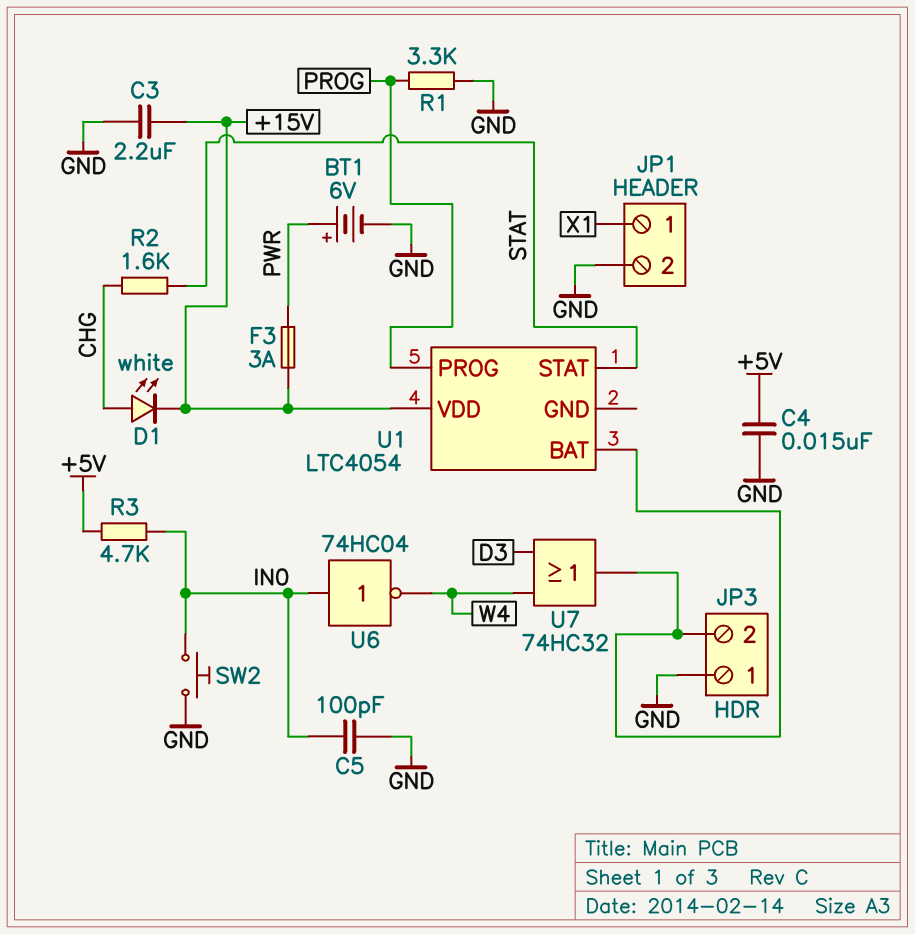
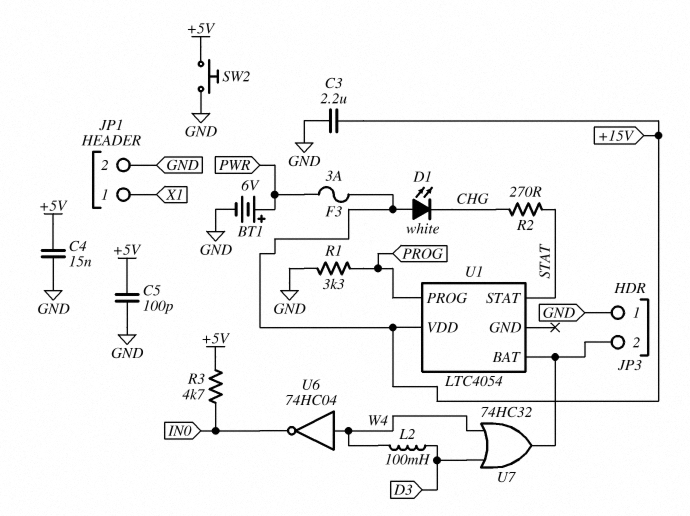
C5: 100pF (GND, IN0) -> 100pF (+5V, GND)
D1: LED white (A CHG, K +15V) -> LED white (A +15V, K CHG)
L2: none -> 100mH (D3, W4)
R2: 1.6k (CHG, STAT) -> 270 (CHG, STAT)
SW2: button (GND, IN0) -> button (+5V, GND)
U6: NOT 74HC04 (in IN0, out W4) -> NOT 74HC04 (in W4, out IN0)

